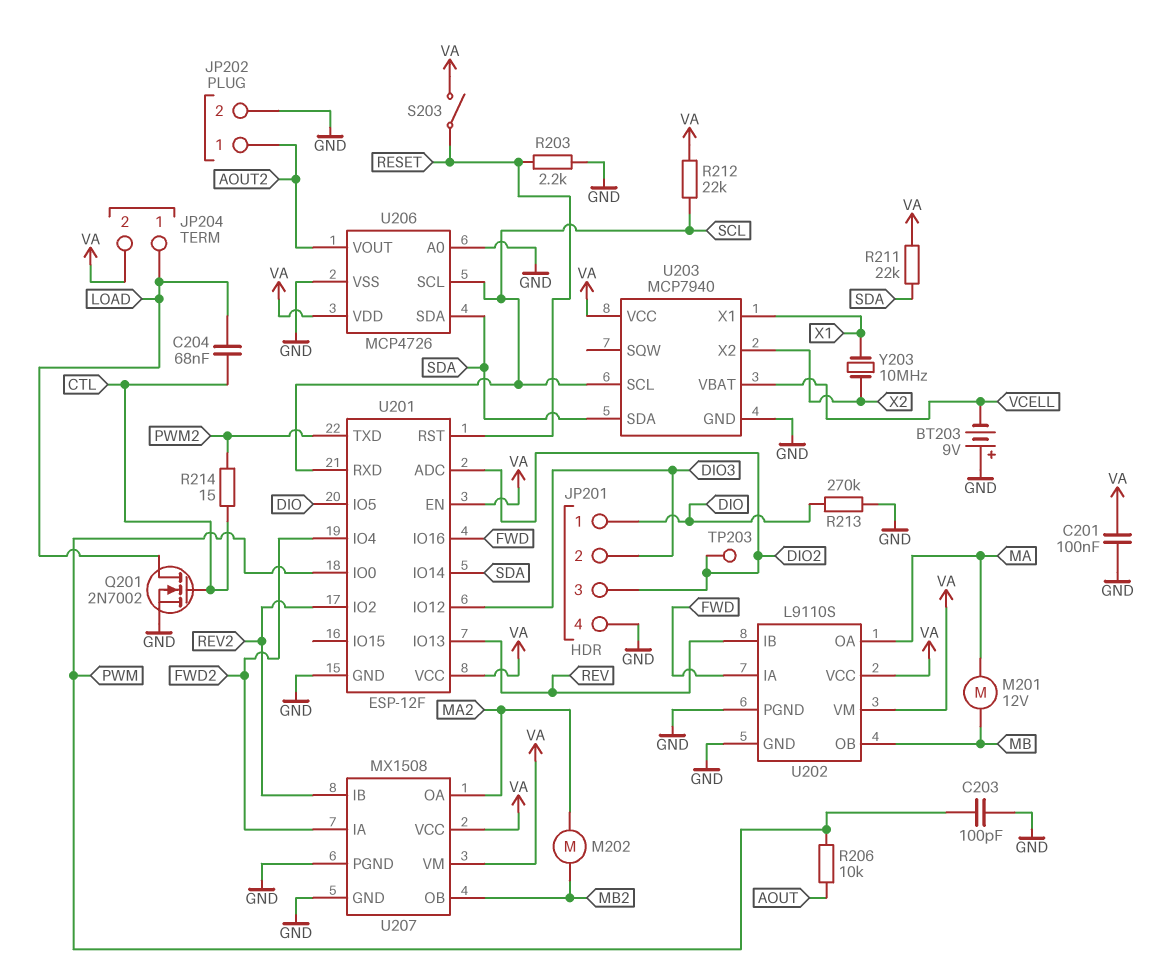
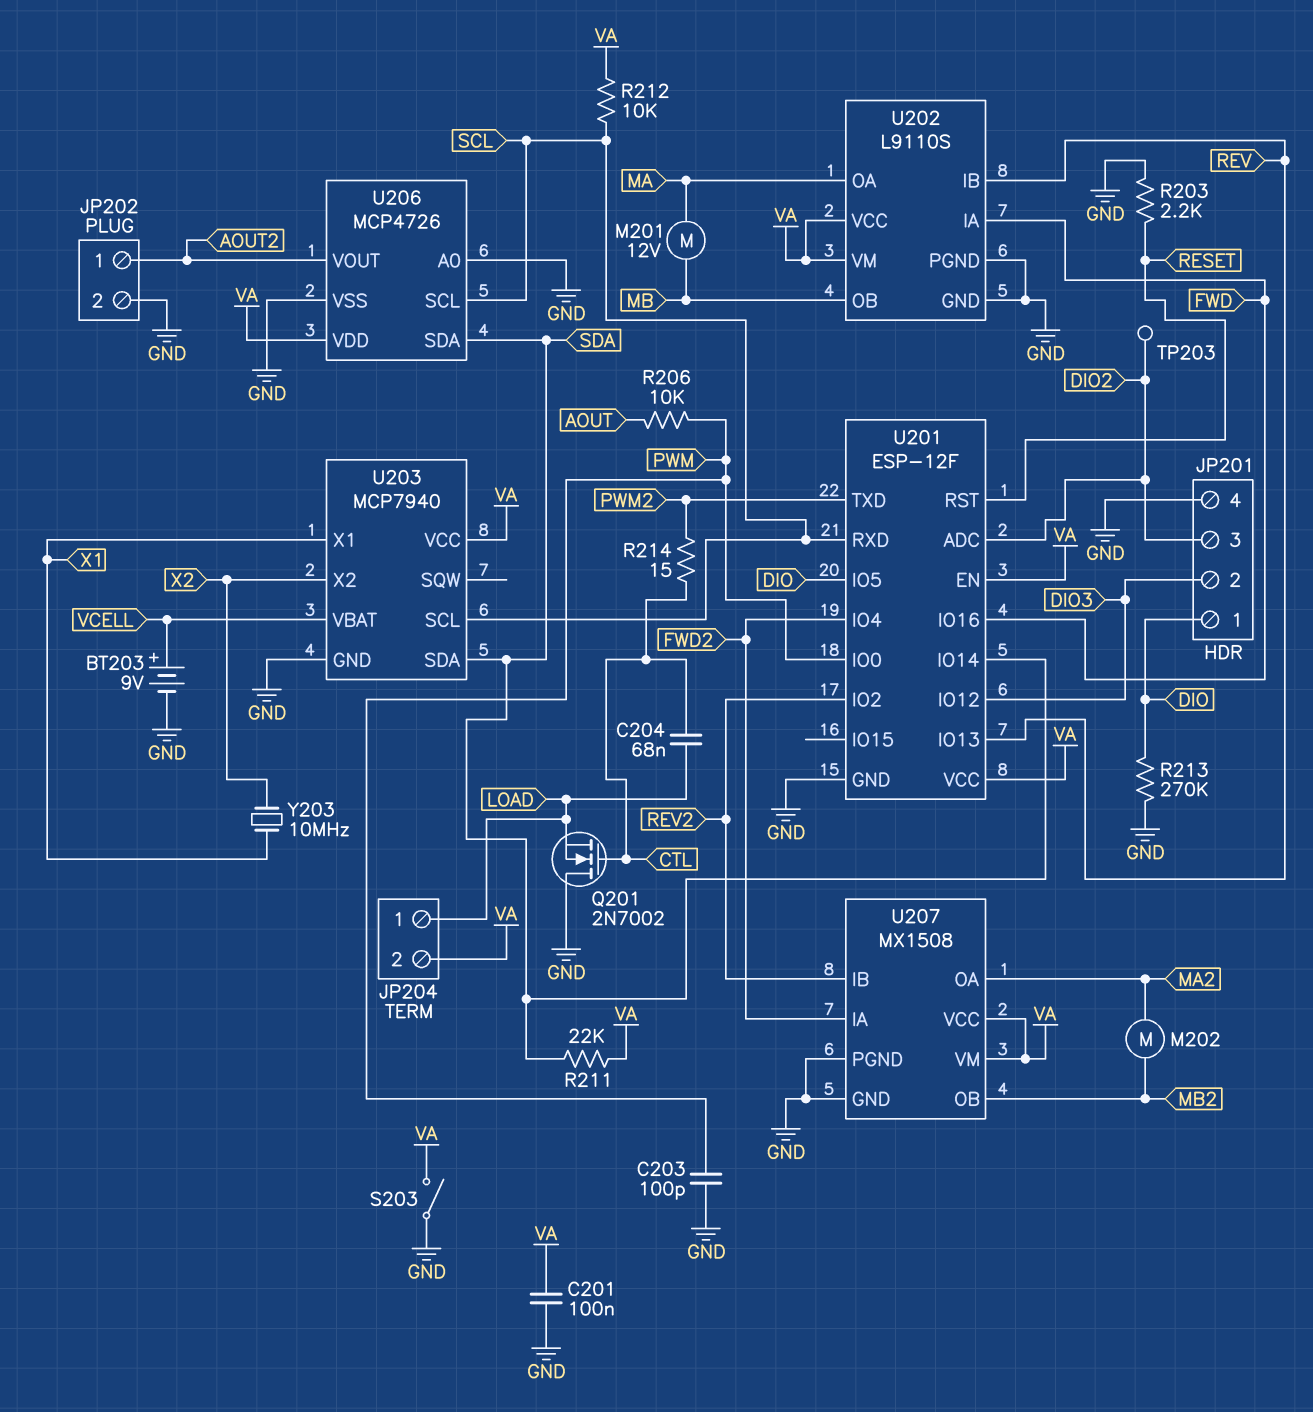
BT203: 9V (plus GND, minus VCELL) -> 9V (plus VCELL, minus GND)
Q201: NMOS 2N7002 (G CTL, D LOAD, S GND) -> NMOS 2N7002 (G CTL, D GND, S LOAD)
R212: 22k (SCL, VA) -> 10k (SCL, VA)
S203: switch (RESET, VA) -> switch (GND, VA)

